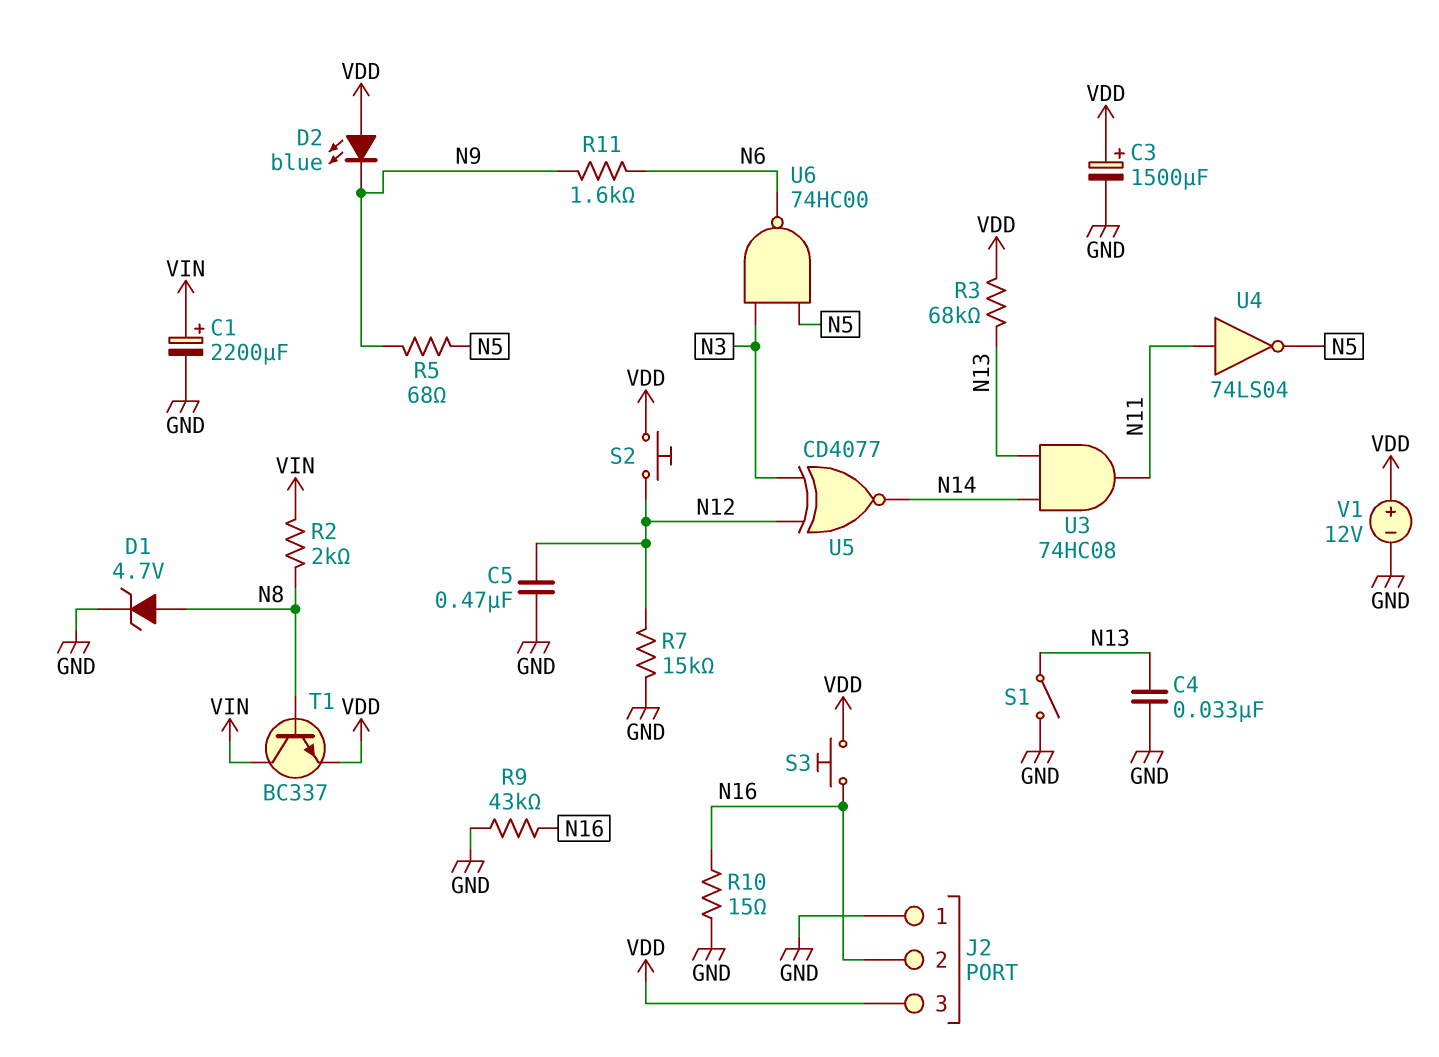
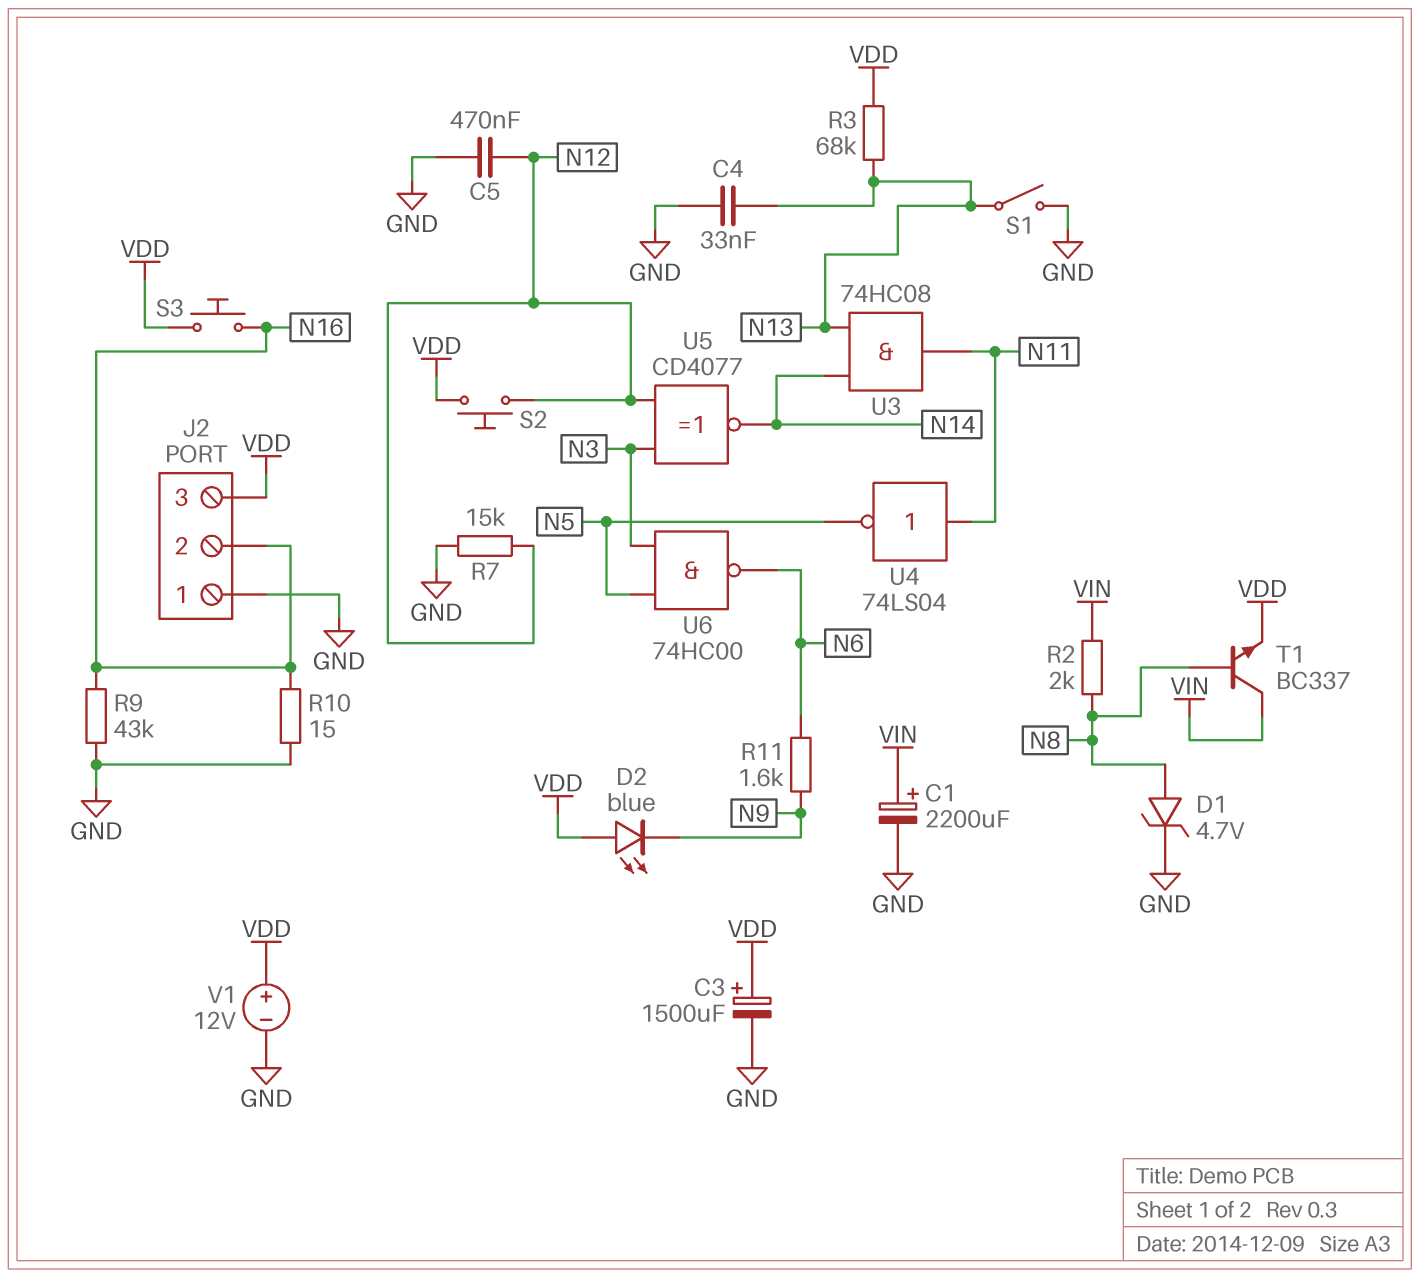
R5: 68 (N5, N9) -> none

